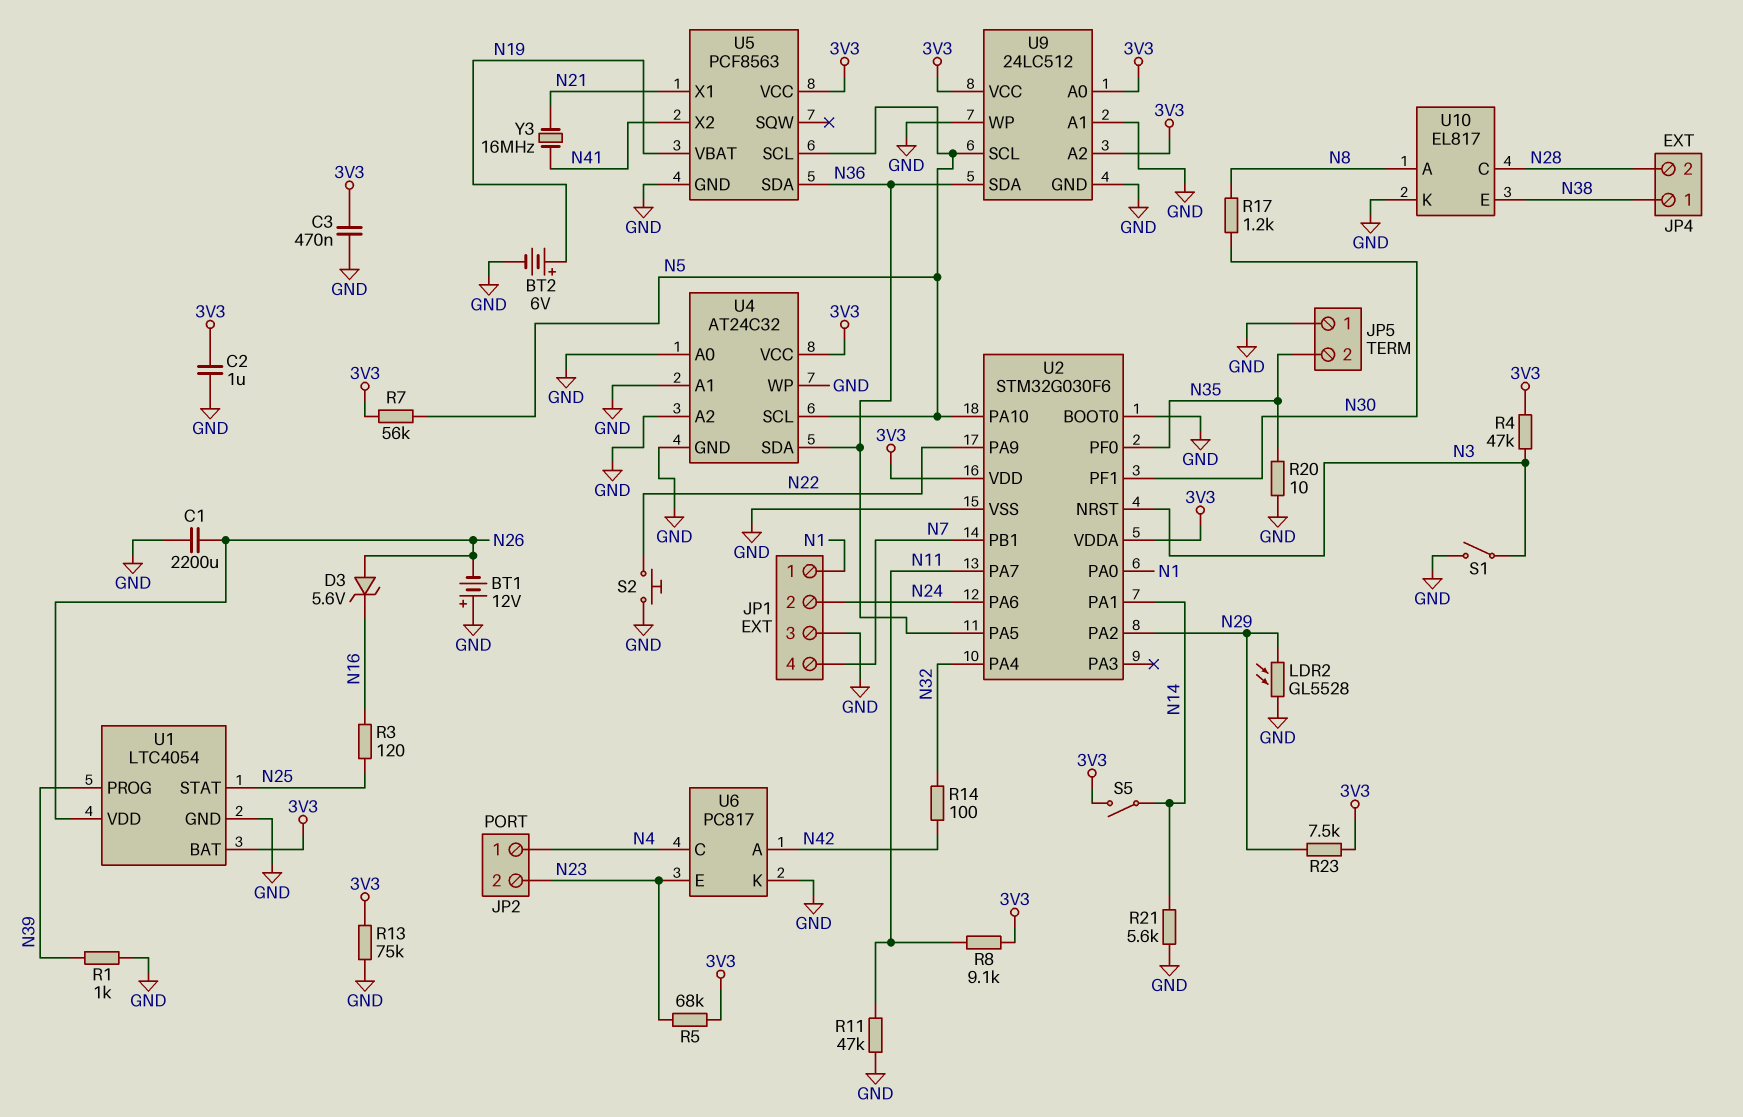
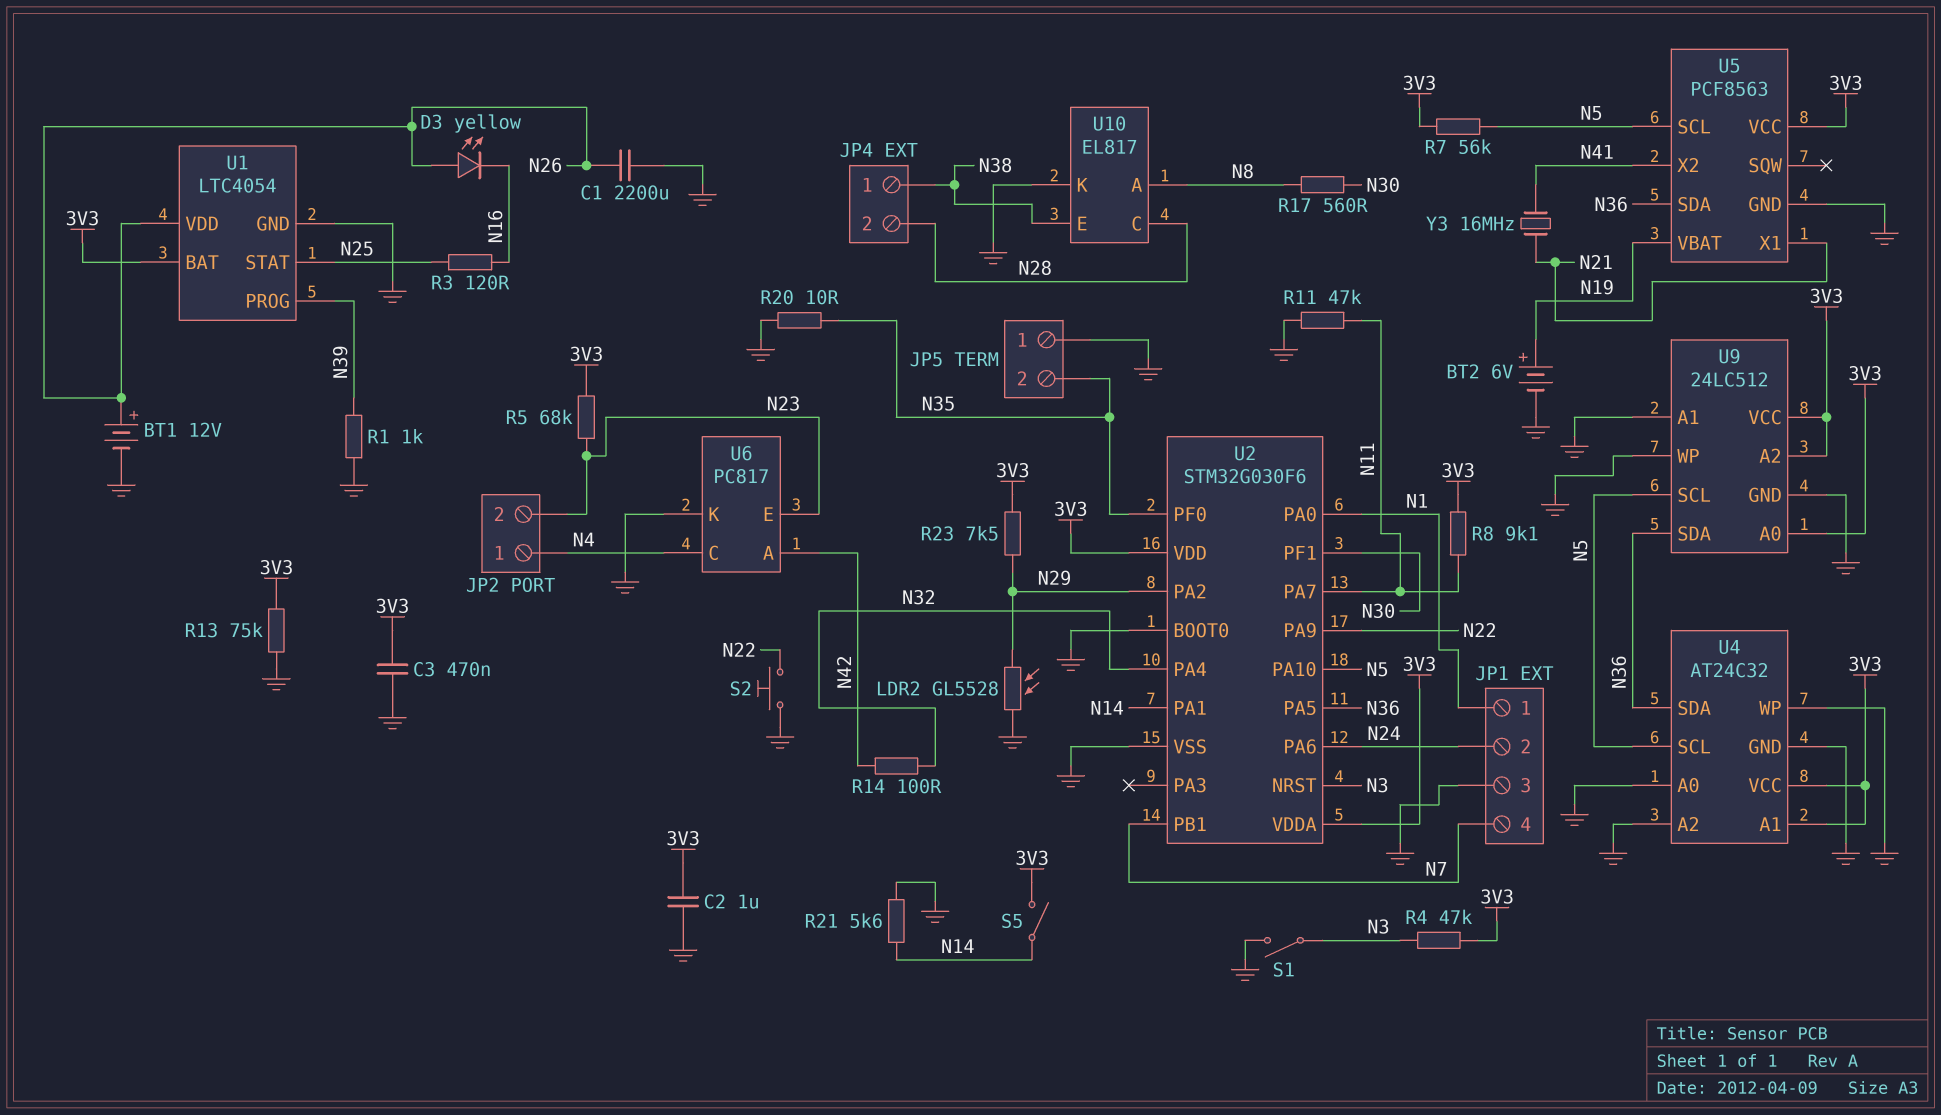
BT1: 12V (plus GND, minus N26) -> 12V (plus N26, minus GND)
D3: zener 5.6V (A N26, K N16) -> LED yellow (A N26, K N16)
R17: 1.2k (N8, N30) -> 560 (N8, N30)
U4 pin A1: GND -> 3V3

